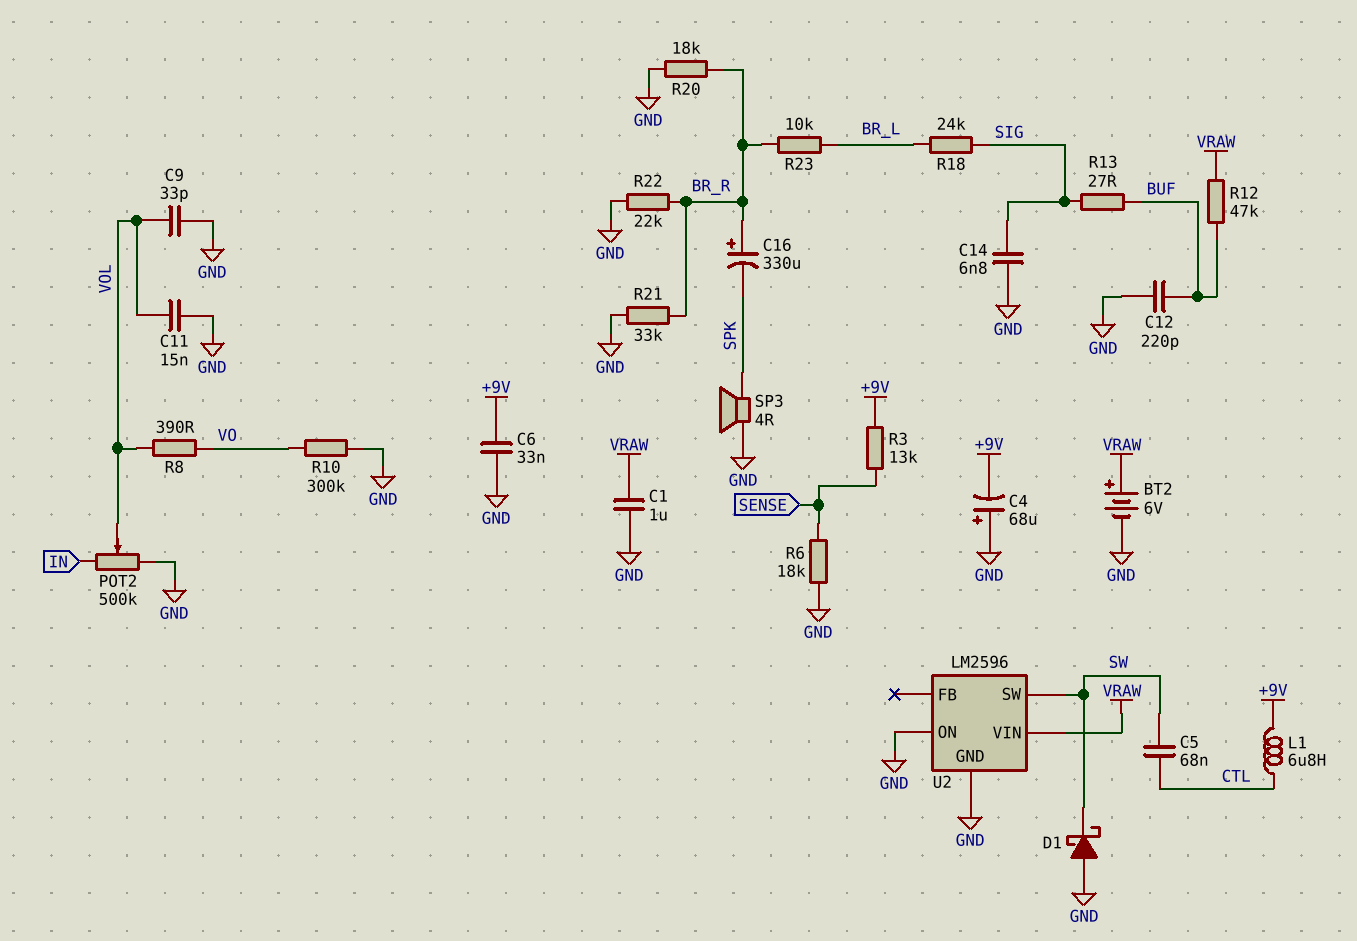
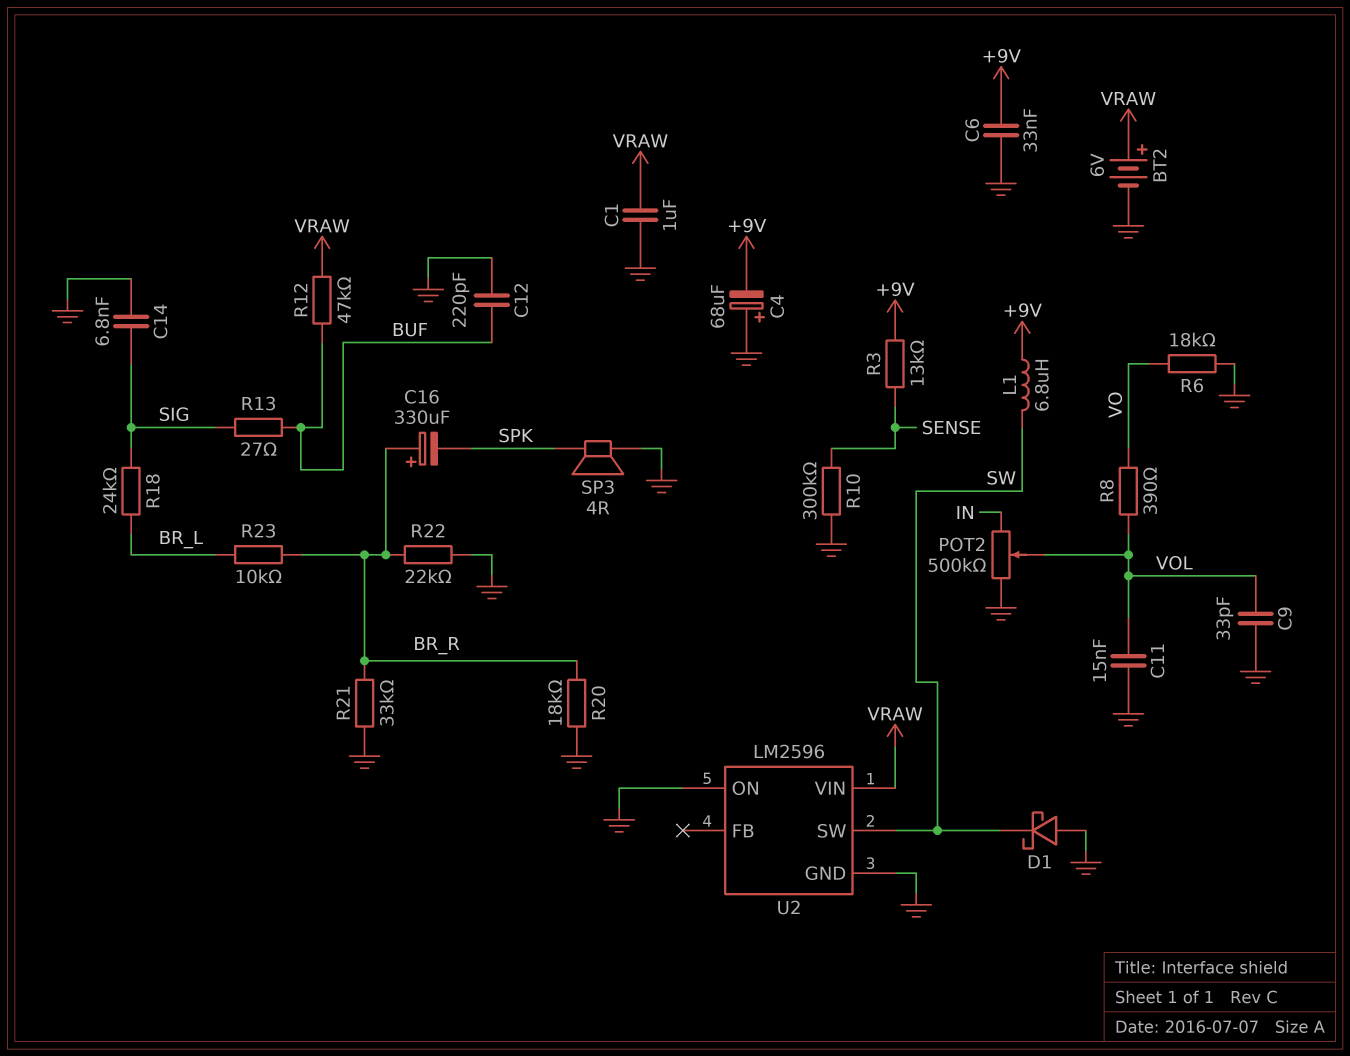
C5: 68nF (CTL, SW) -> none
L1: 6.8uH (+9V, CTL) -> 6.8uH (+9V, SW)
R6: 18k (GND, SENSE) -> 18k (GND, VO)
R10: 300k (GND, VO) -> 300k (GND, SENSE)

